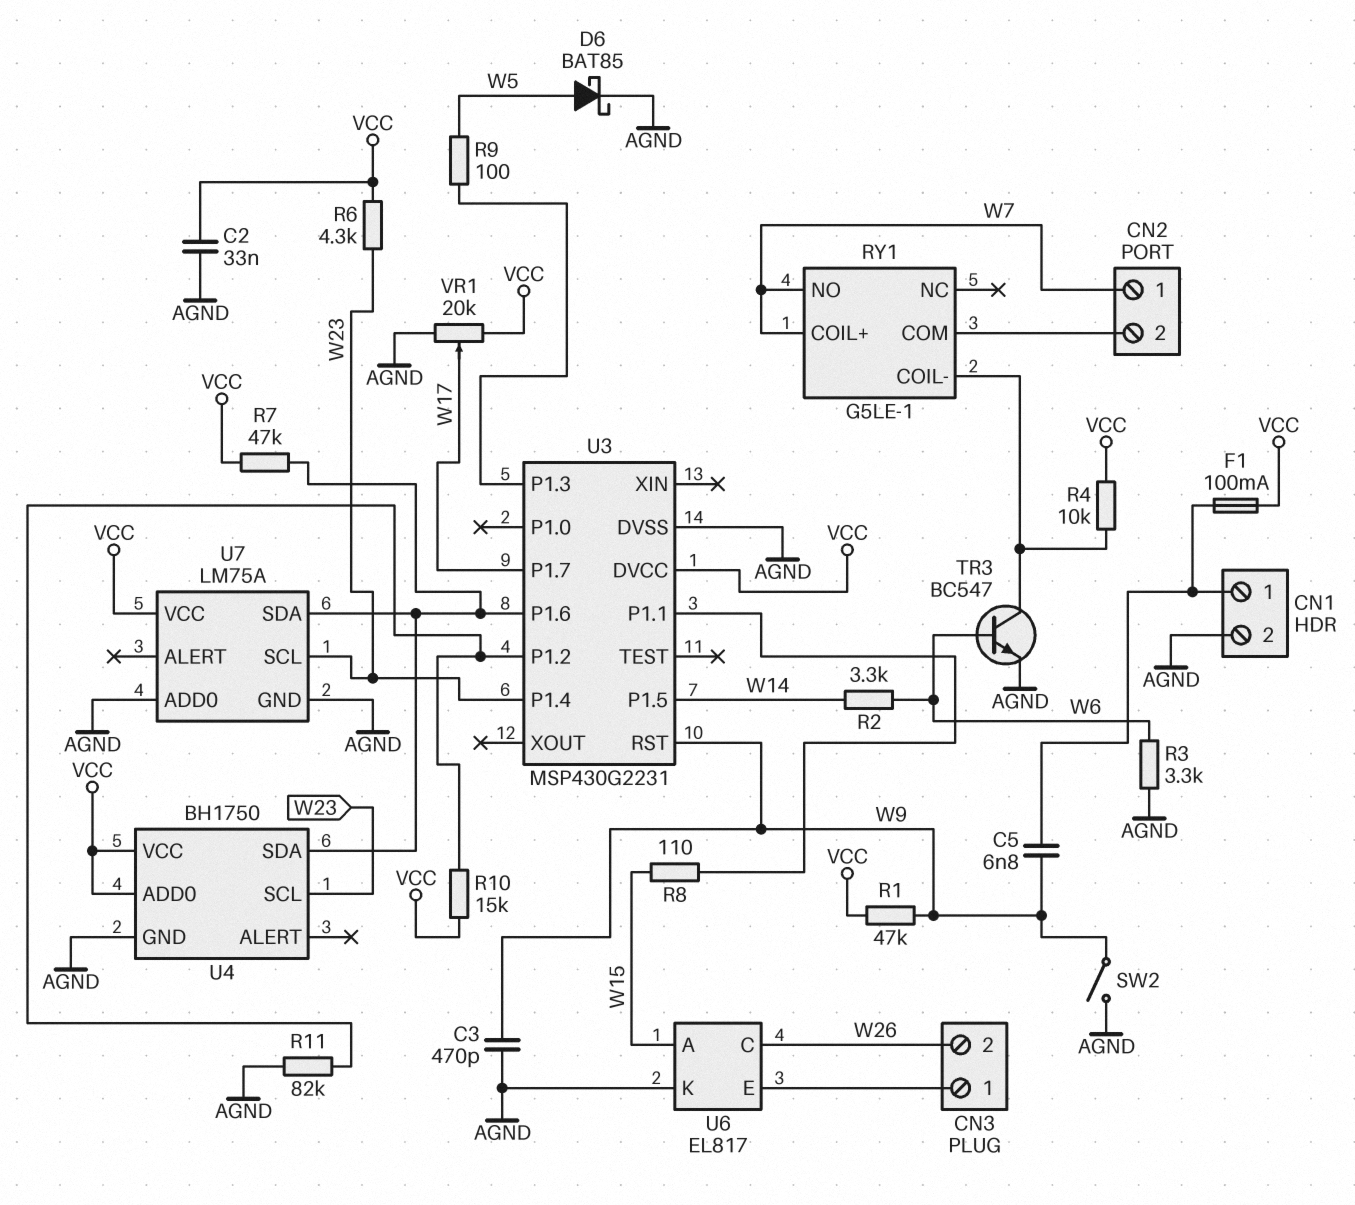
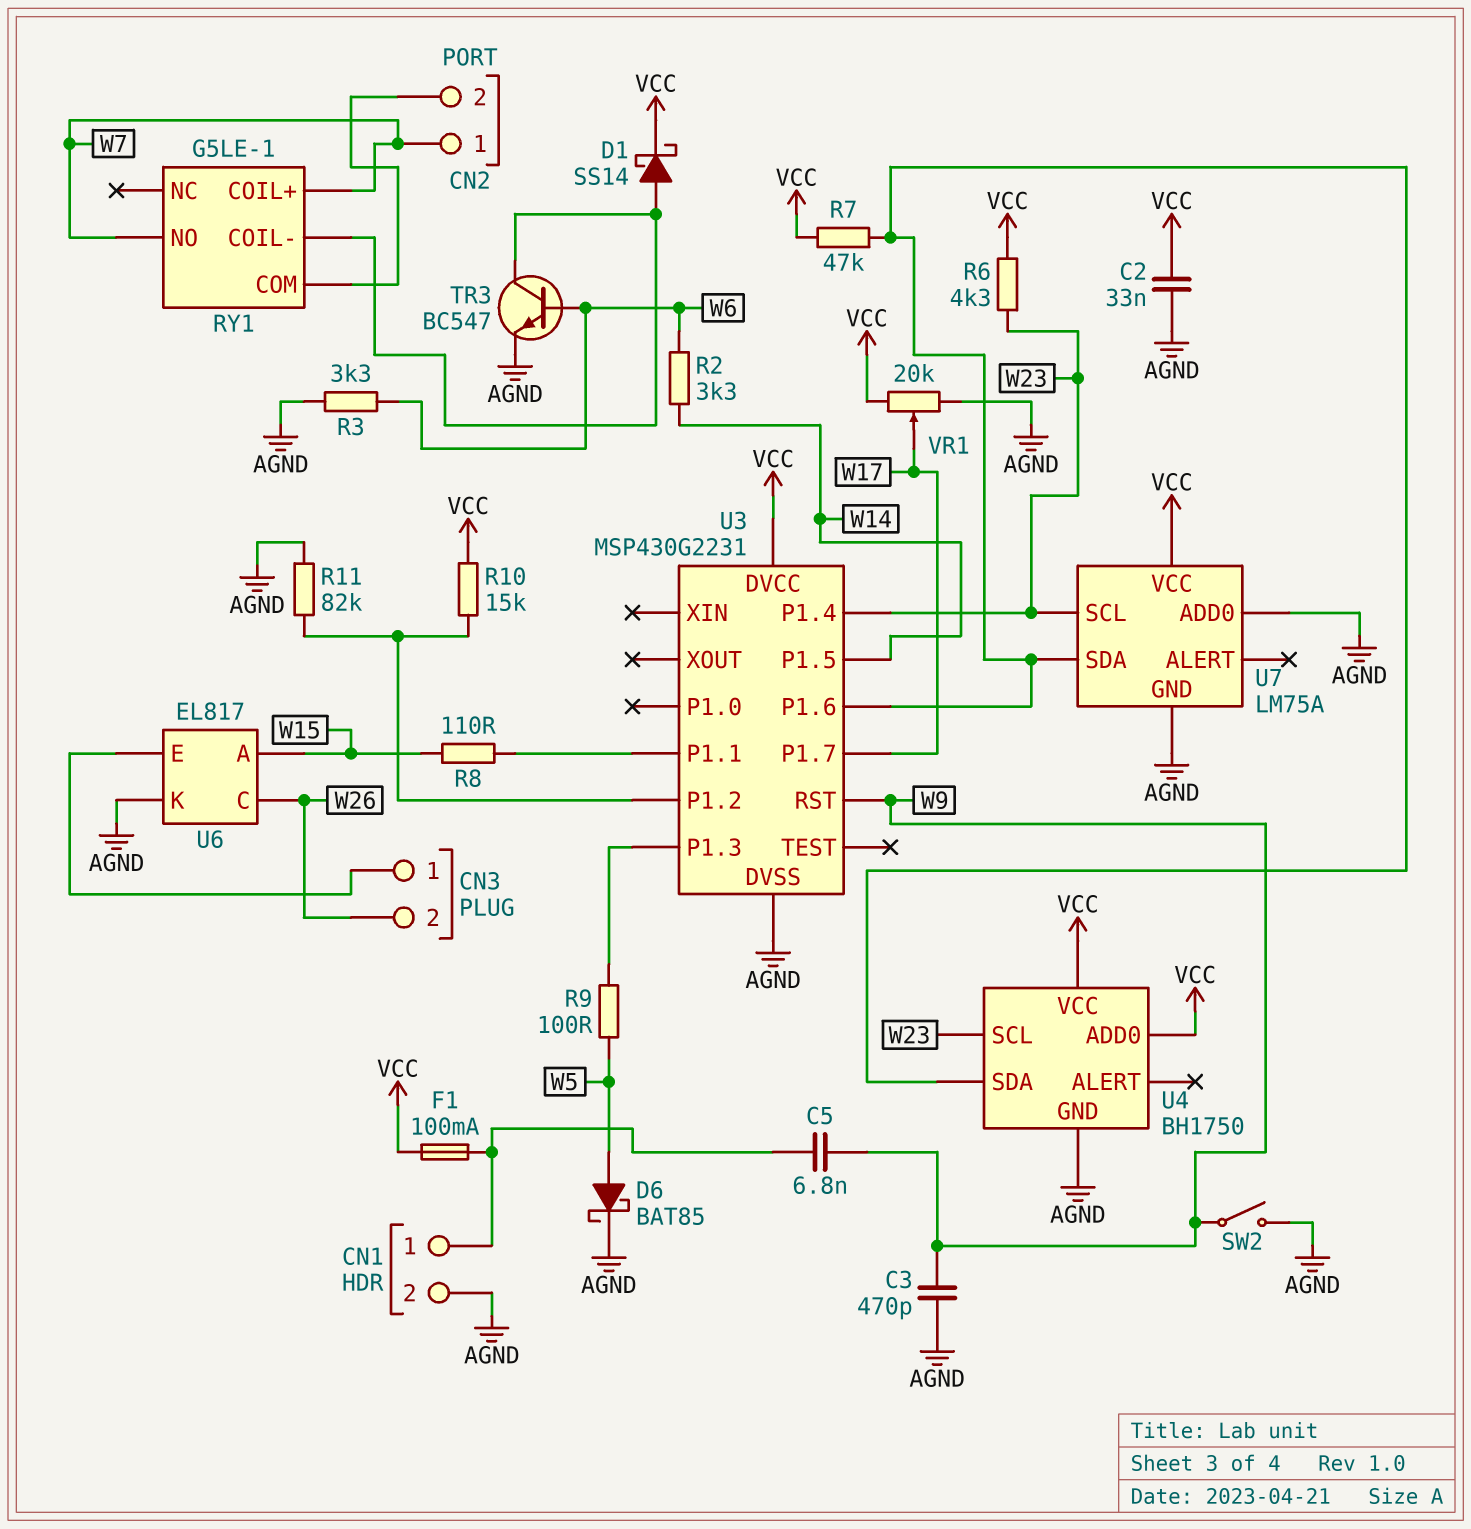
D1: none -> schottky SS14 (A RY1/COIL-, K VCC)
R1: 47k (VCC, W9) -> none
R4: 10k (RY1/COIL-, VCC) -> none

